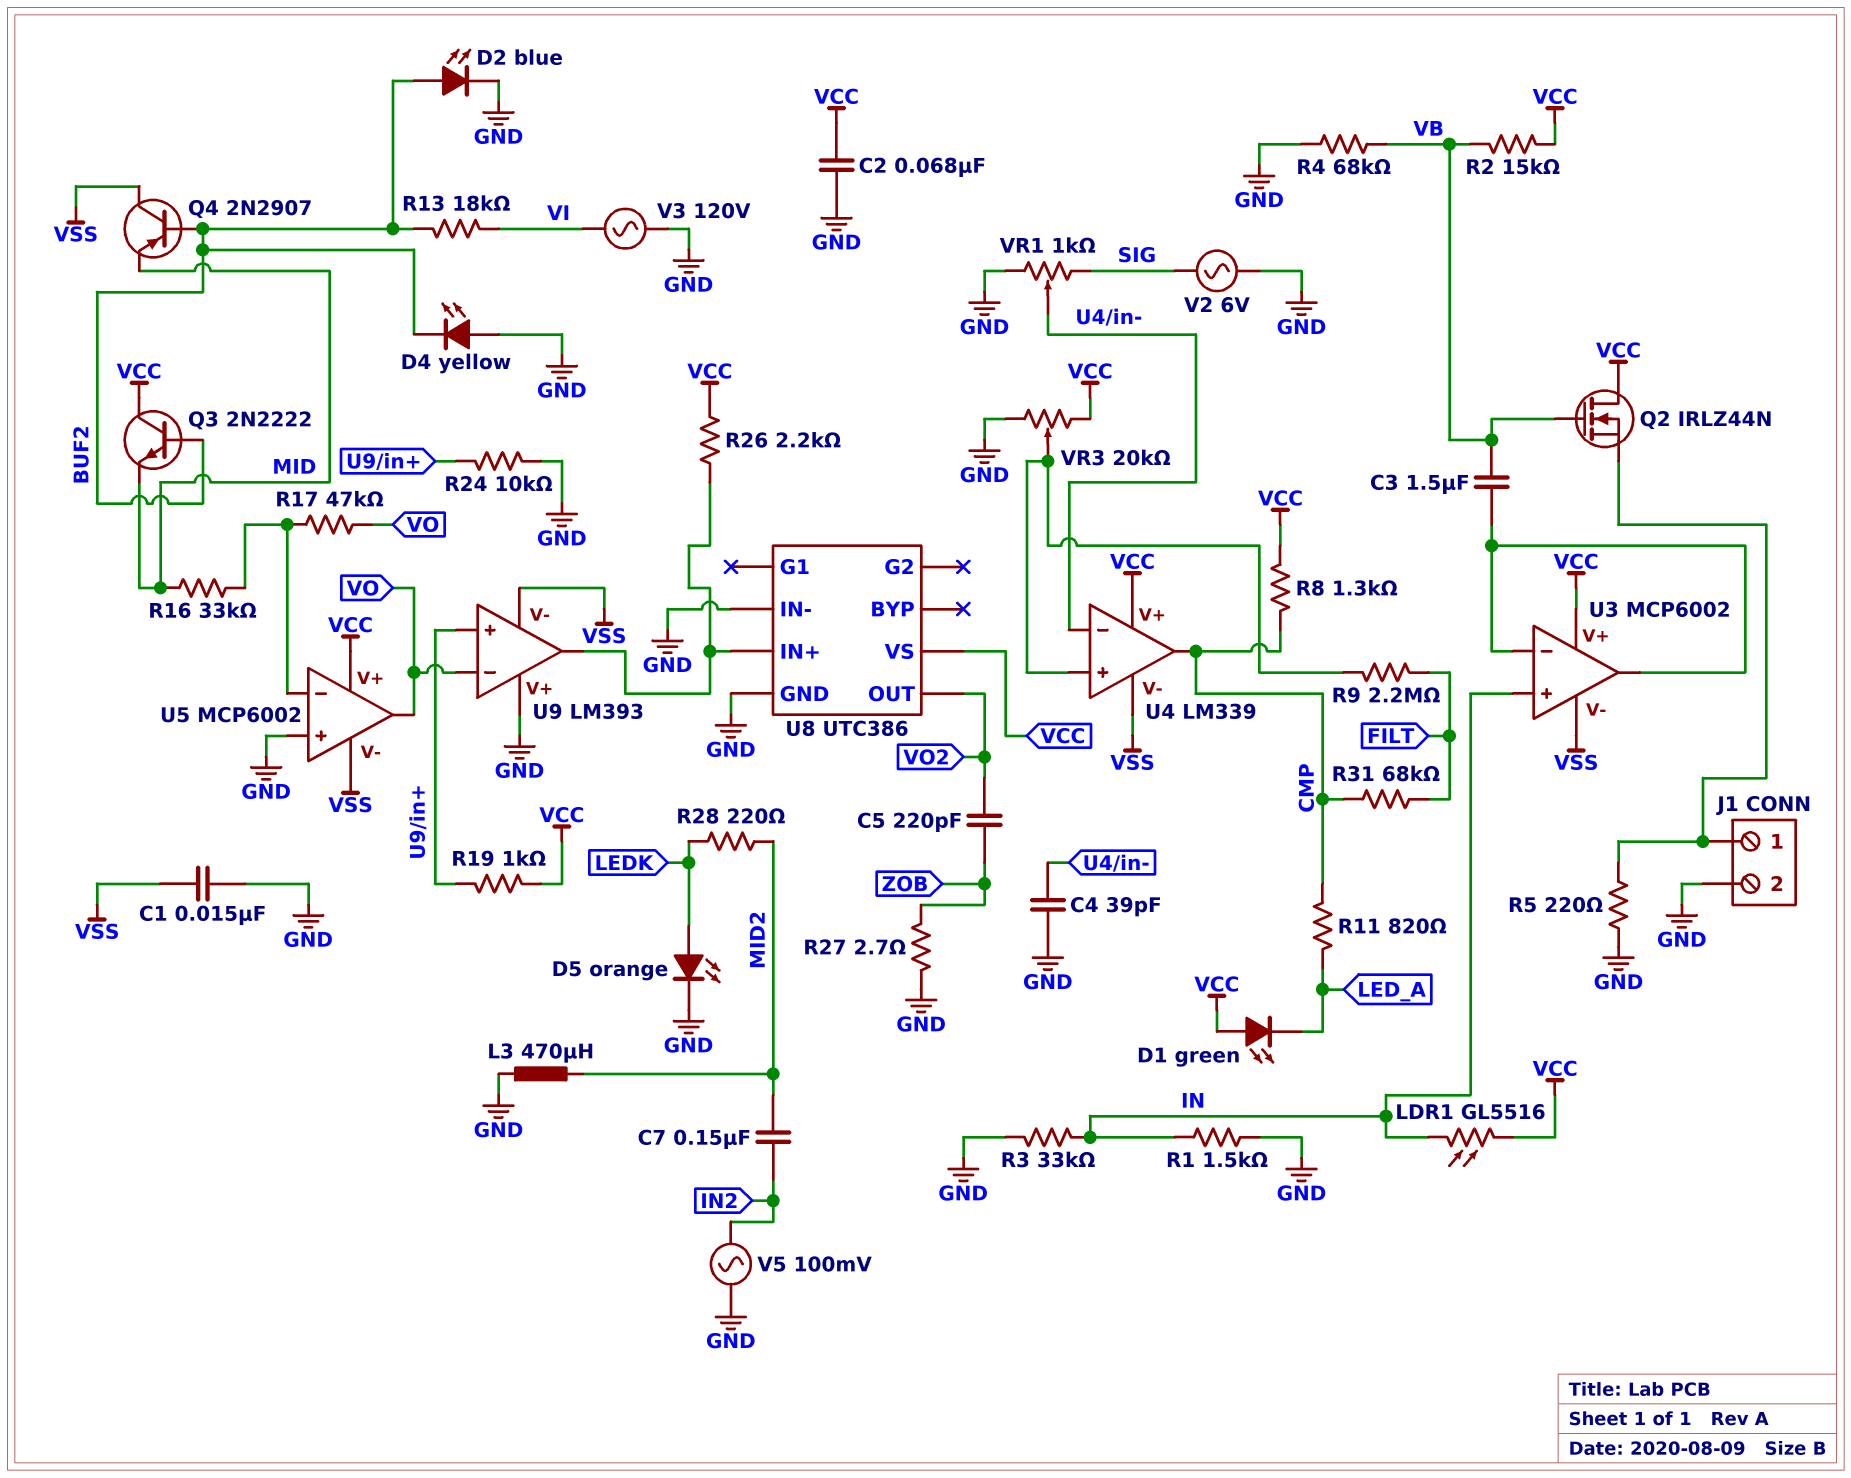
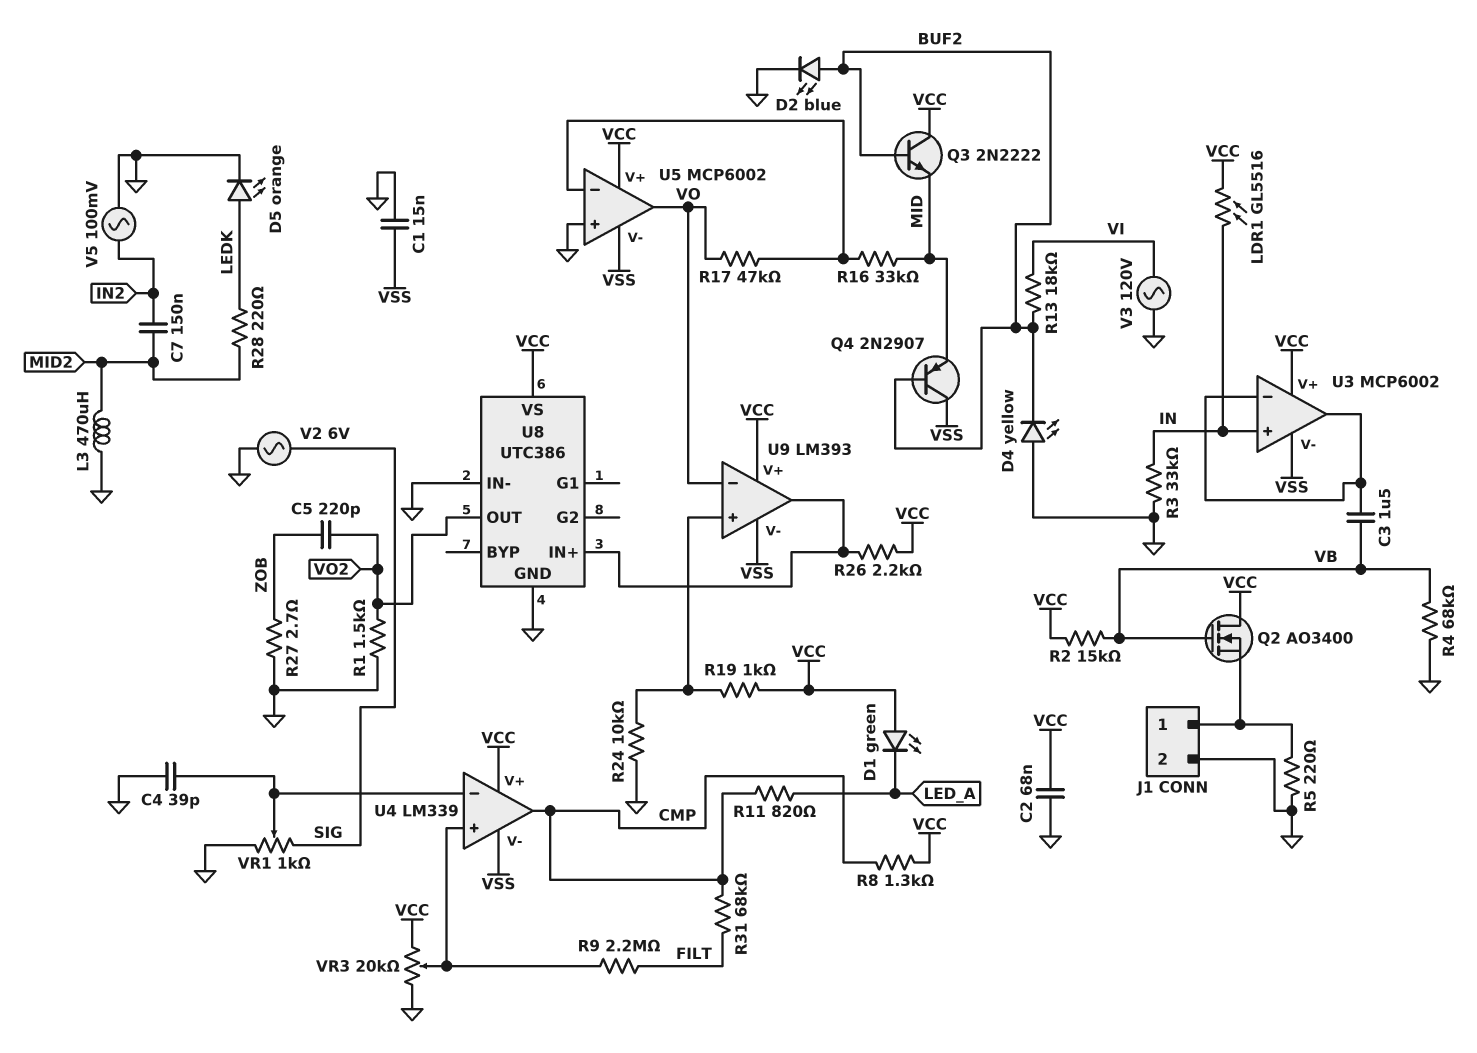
Q2: NMOS IRLZ44N (G VB, D VCC, S J1/1) -> NMOS AO3400 (G VB, D VCC, S J1/1)
R1: 1.5k (GND, IN) -> 1.5k (GND, VO2)
U9 pin V+: GND -> VCC

